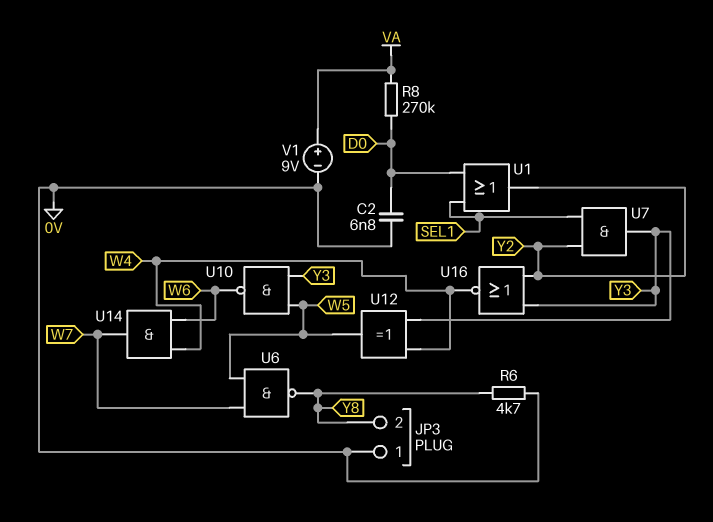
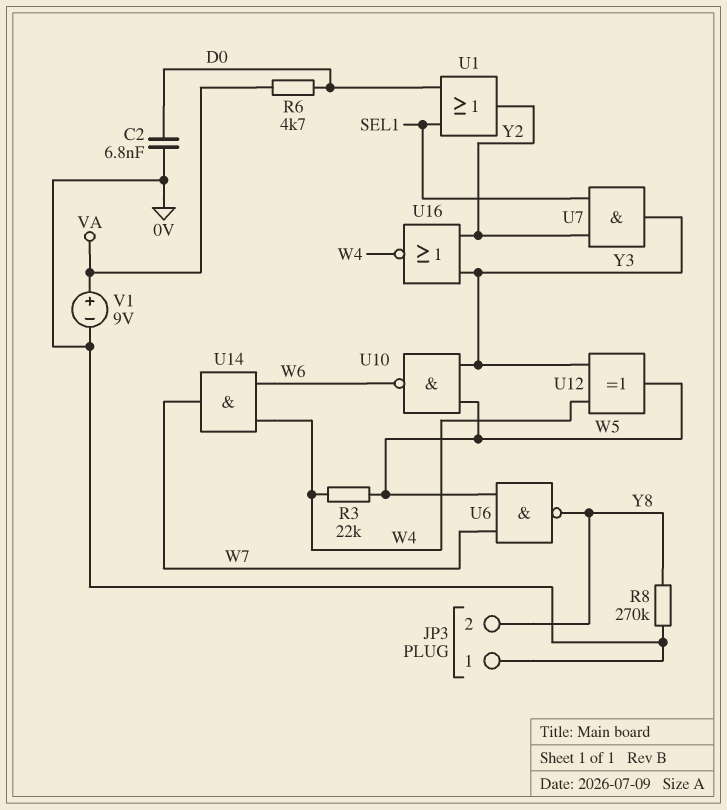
R3: none -> 22k (W4, W5)
R6: 4.7k (0V, Y8) -> 4.7k (D0, VA)
R8: 270k (D0, VA) -> 270k (0V, Y8)

